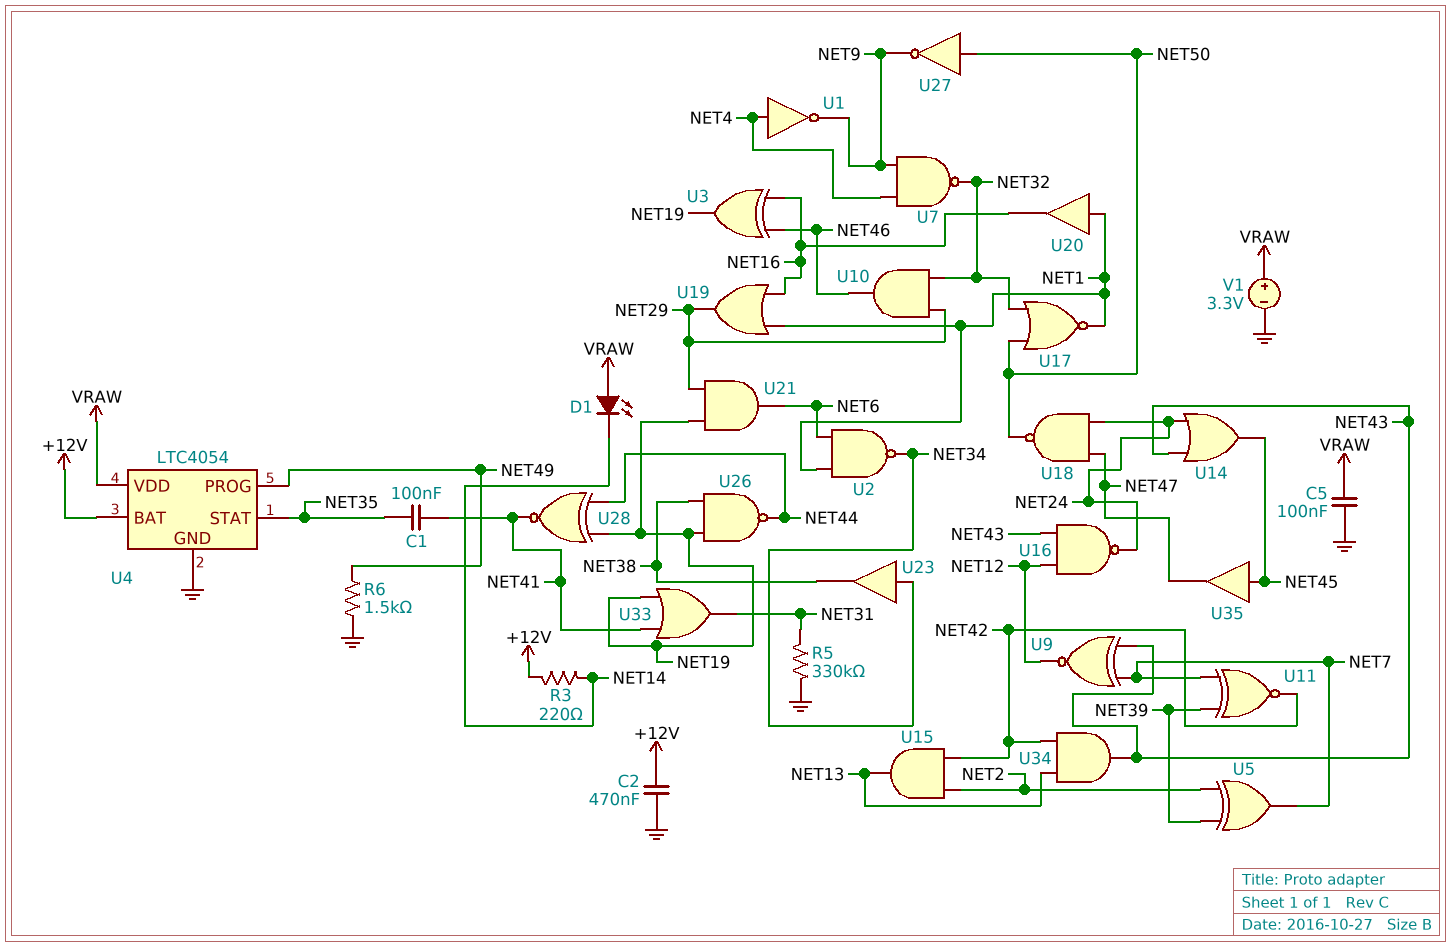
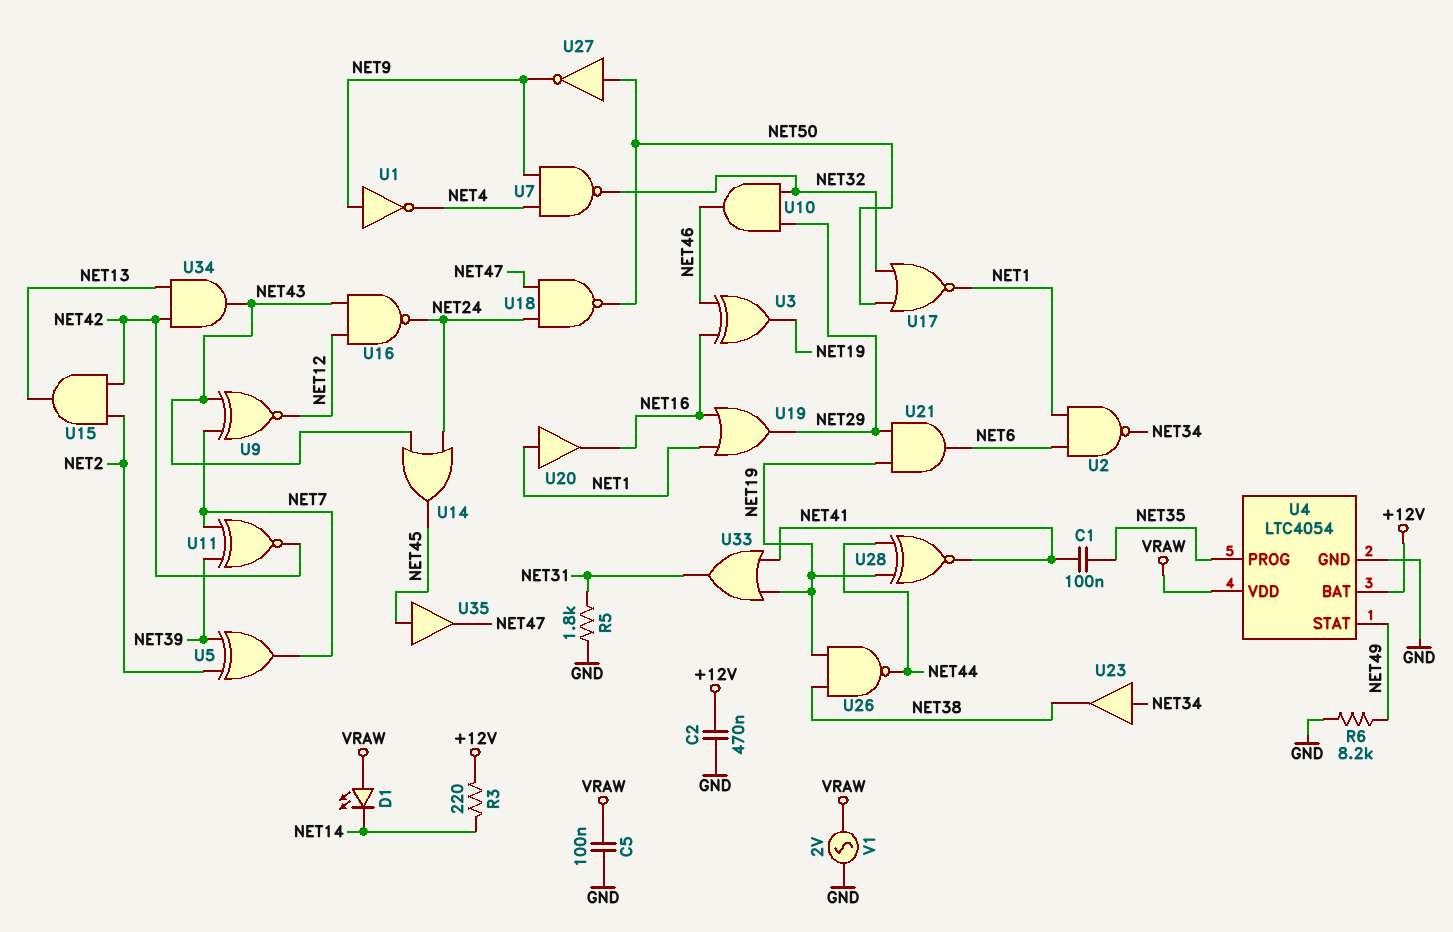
R5: 330k (GND, NET31) -> 1.8k (GND, NET31)
R6: 1.5k (GND, NET49) -> 8.2k (GND, NET49)
U1: NOT (in NET4, out NET9) -> NOT (in NET9, out NET4)
U4 pin PROG: NET49 -> NET35
U4 pin STAT: NET35 -> NET49
V1: 3.3V (plus VRAW, minus GND) -> AC 2V (GND, VRAW)

